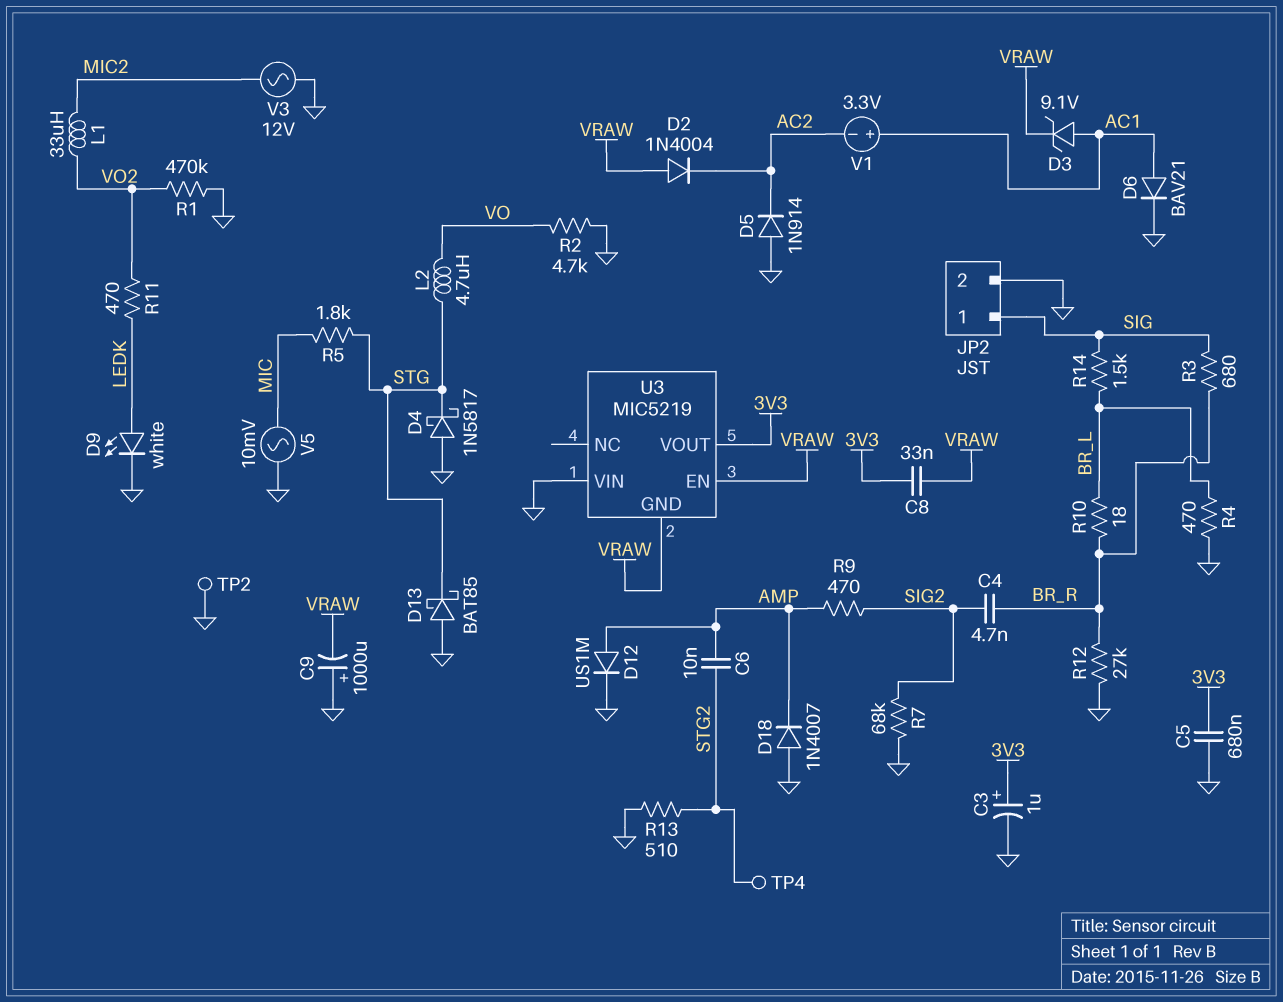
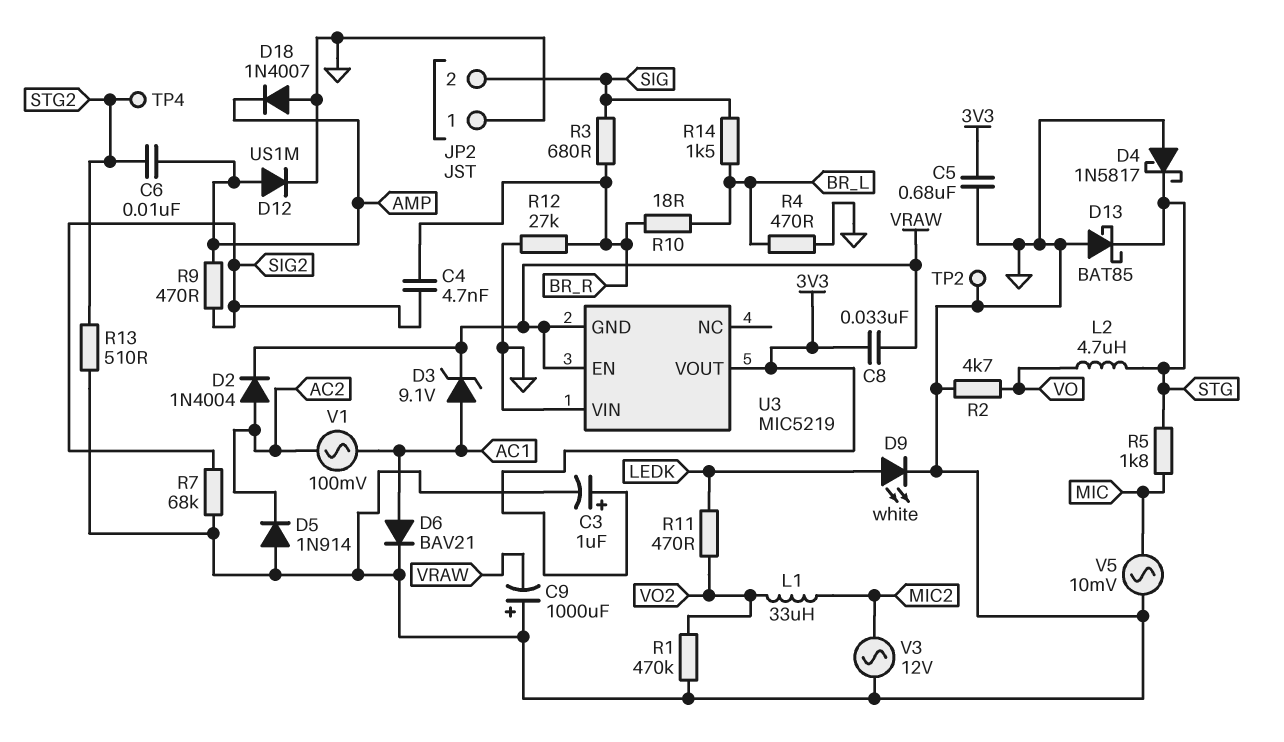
D2: diode 1N4004 (A VRAW, K AC2) -> diode 1N4004 (A AC2, K VRAW)
JP2 pin 1: SIG -> GND
JP2 pin 2: GND -> SIG
V1: 3.3V (plus AC1, minus AC2) -> AC 100mV (AC1, AC2)

